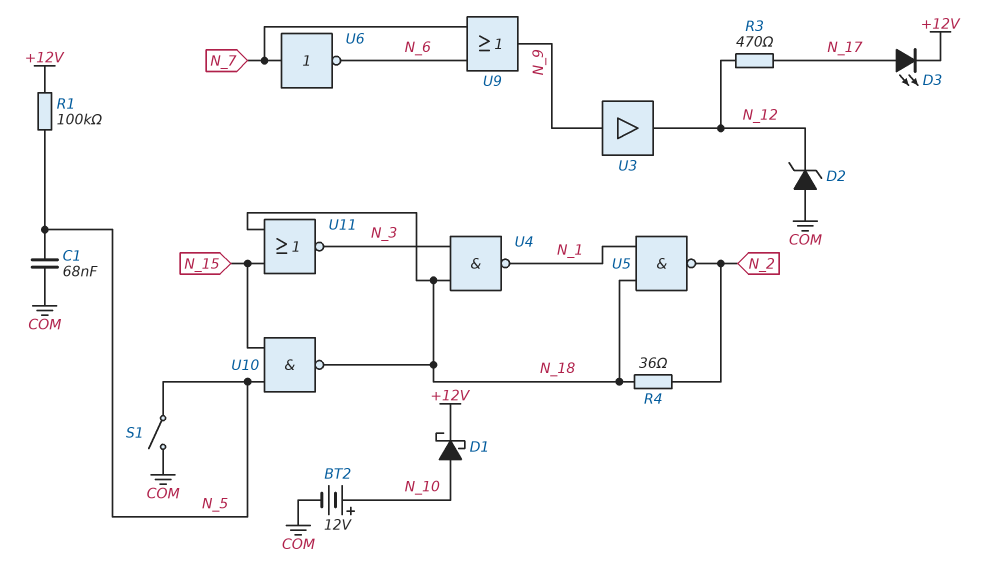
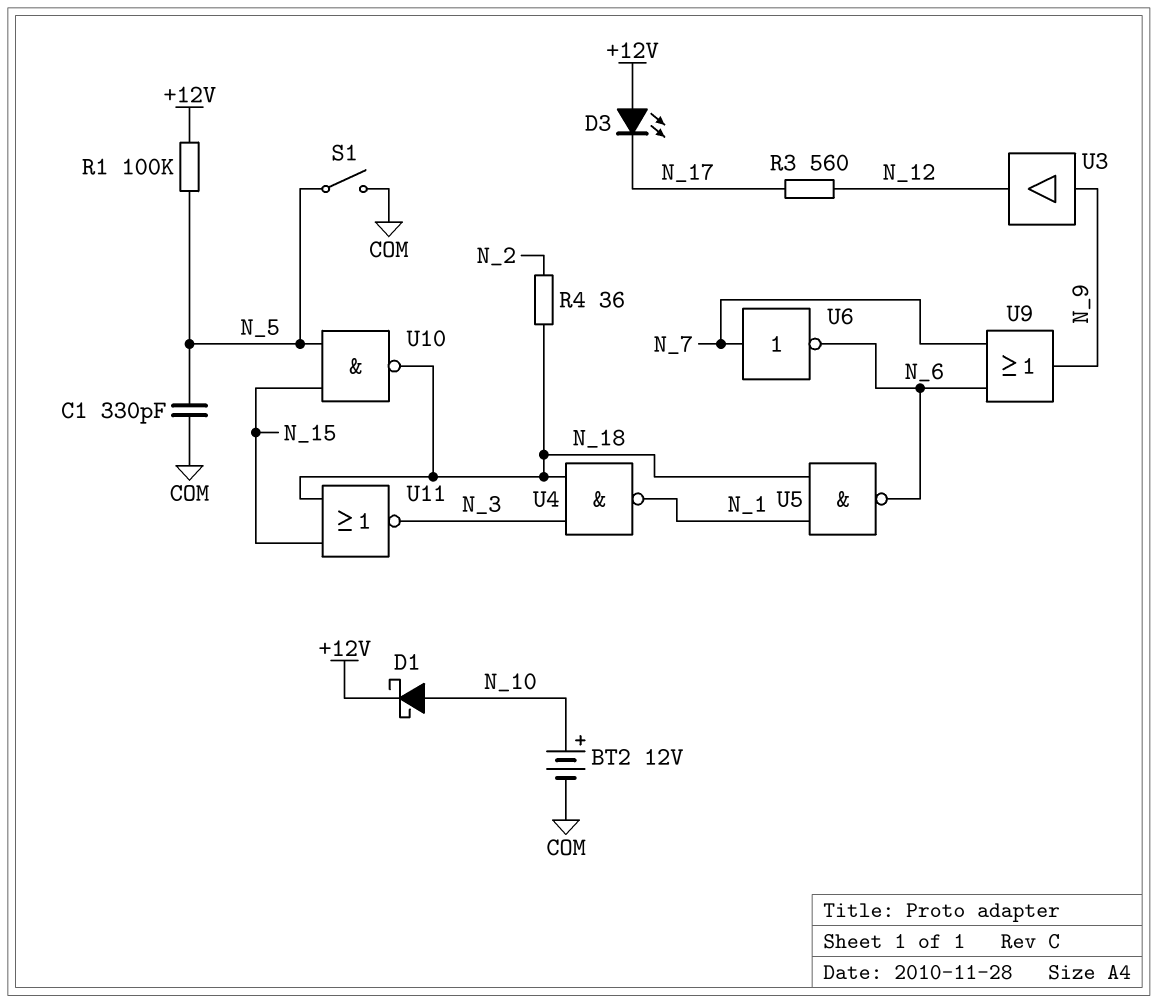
C1: 68nF (COM, N_5) -> 330pF (COM, N_5)
D2: zener (A COM, K N_12) -> none
D3: LED (A N_17, K +12V) -> LED (A +12V, K N_17)
R3: 470 (N_12, N_17) -> 560 (N_12, N_17)
U5: NAND (in N_1, in N_18, out N_2) -> NAND (in N_1, in N_18, out N_6)

